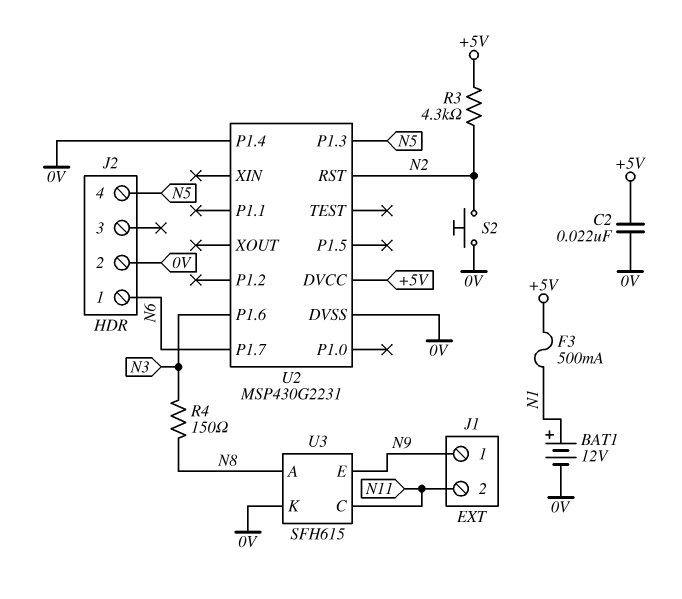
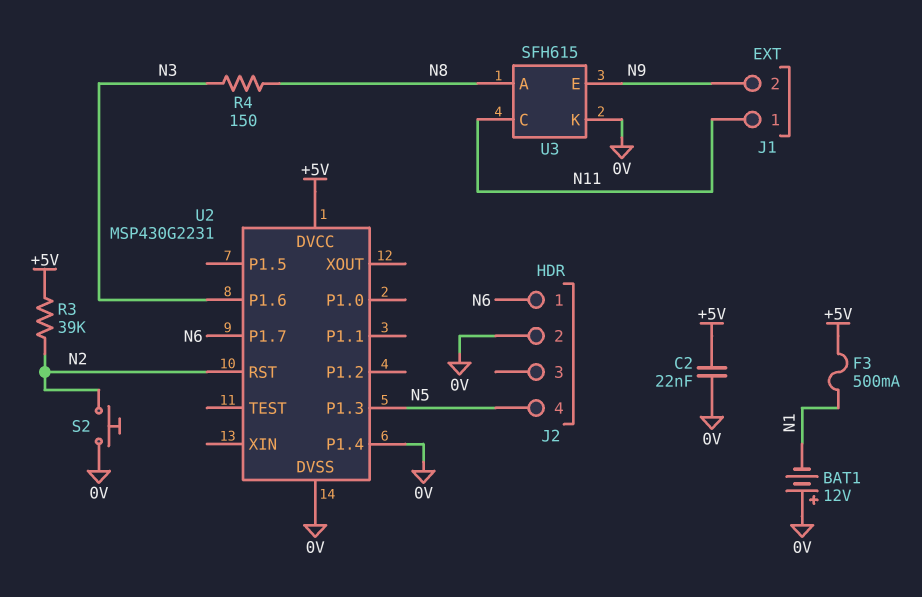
BAT1: 12V (plus N1, minus 0V) -> 12V (plus 0V, minus N1)
J1 pin 1: N9 -> N11
J1 pin 2: N11 -> N9
R3: 4.3k (+5V, N2) -> 39k (+5V, N2)

